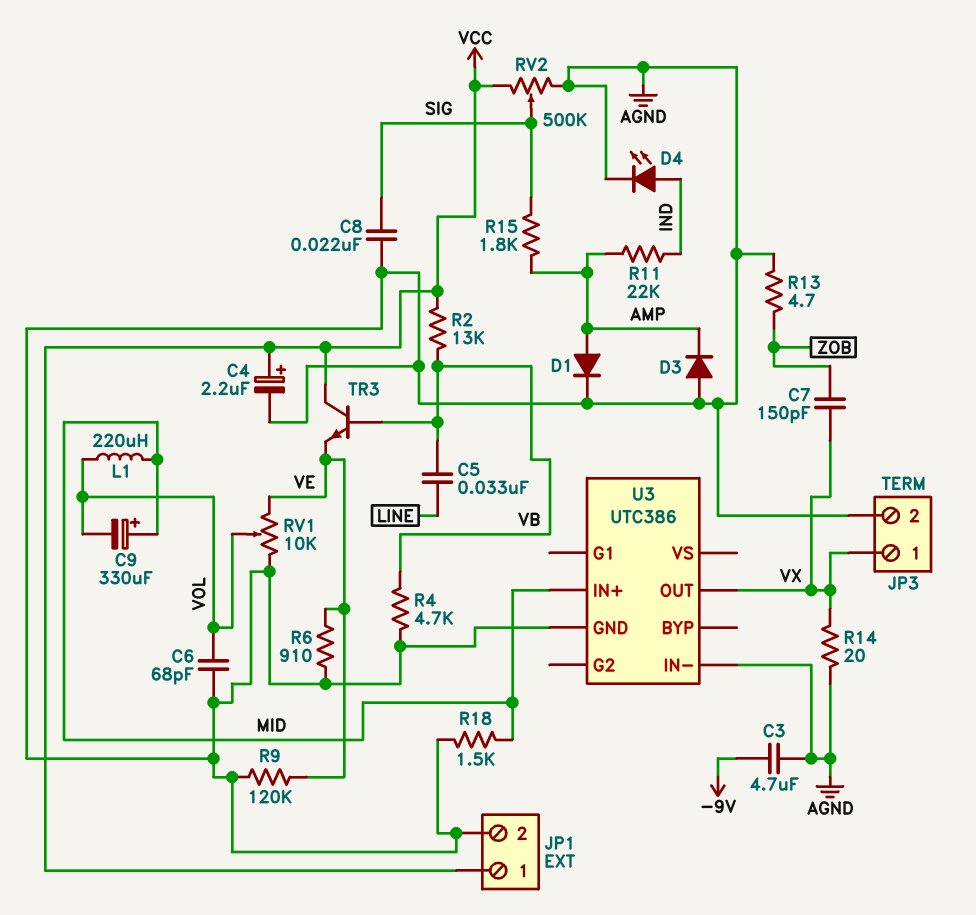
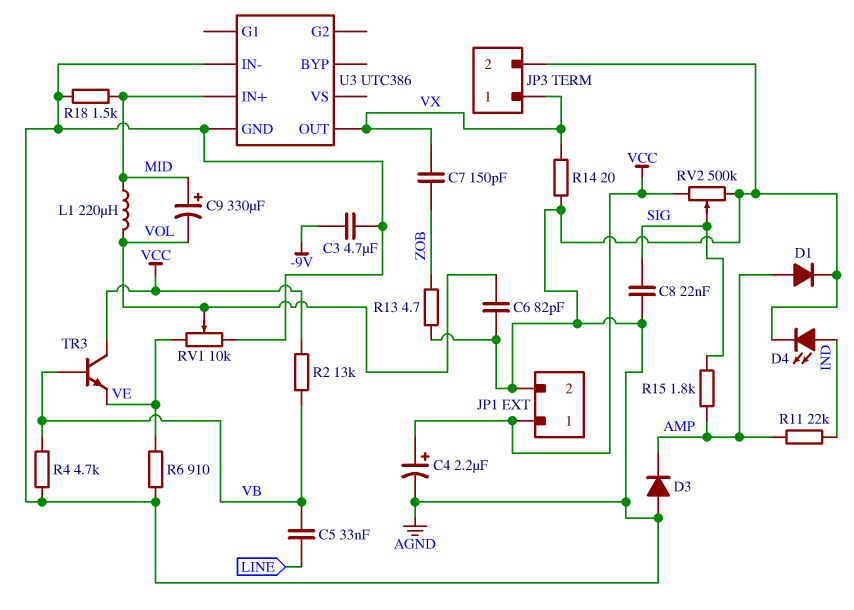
C6: 68pF (AGND, VOL) -> 82pF (AGND, VOL)
R9: 120k (AGND, VE) -> none

